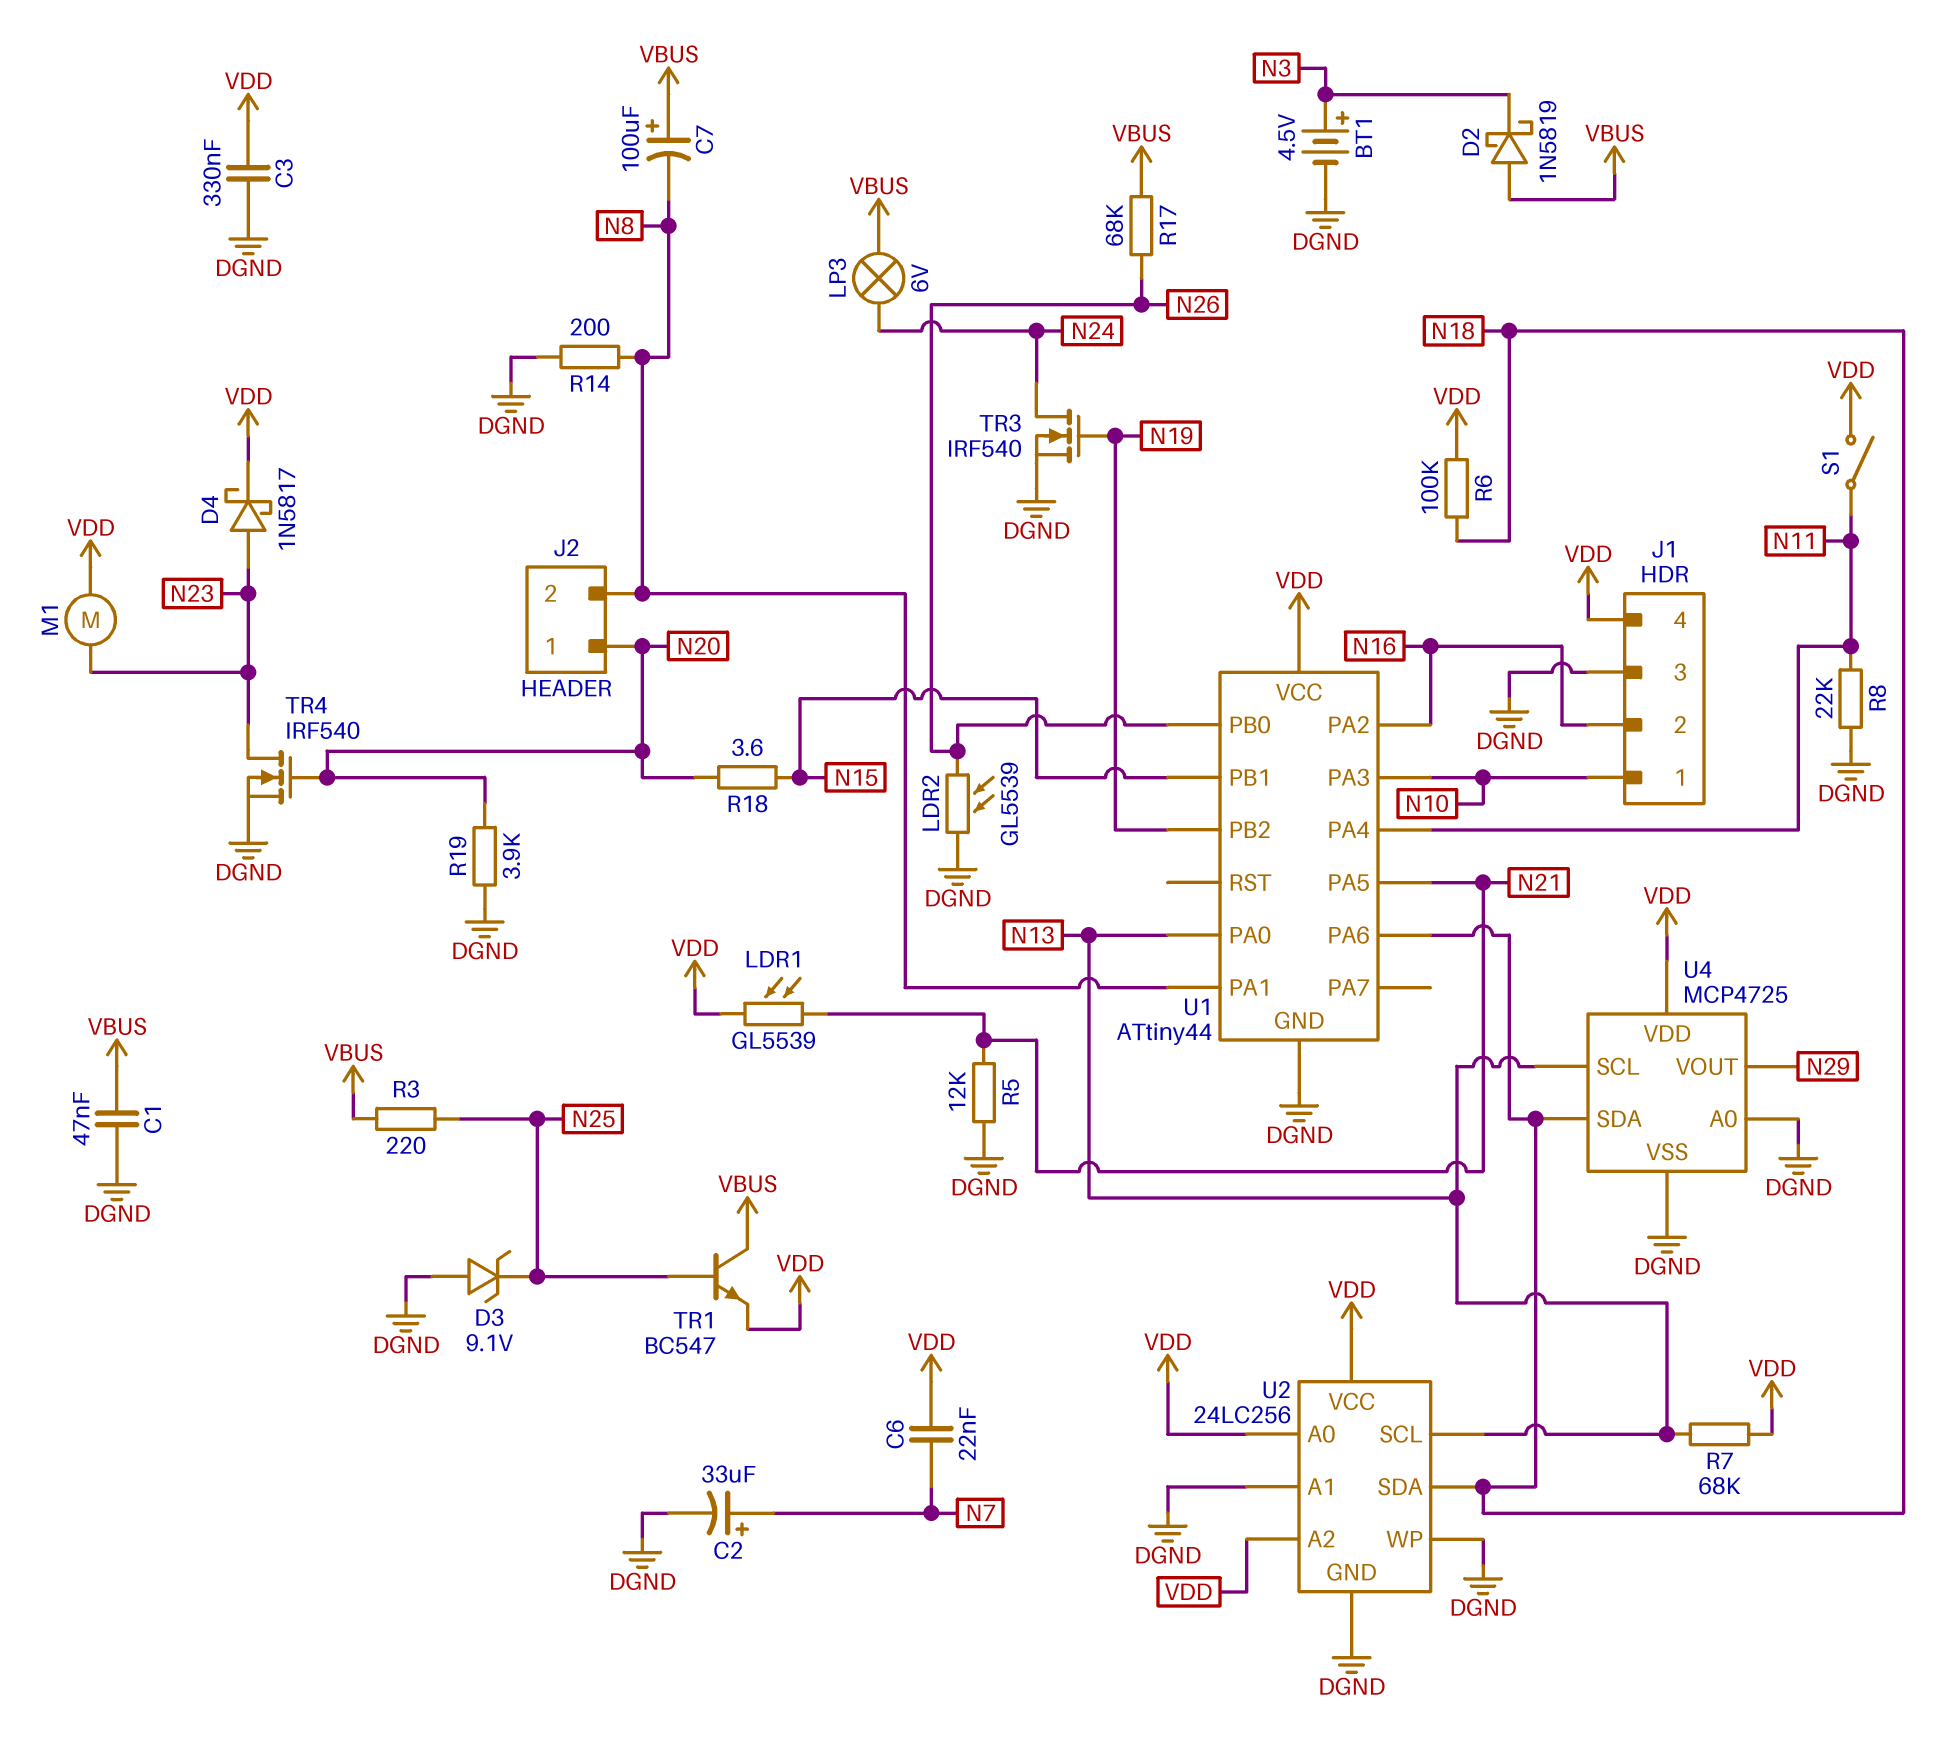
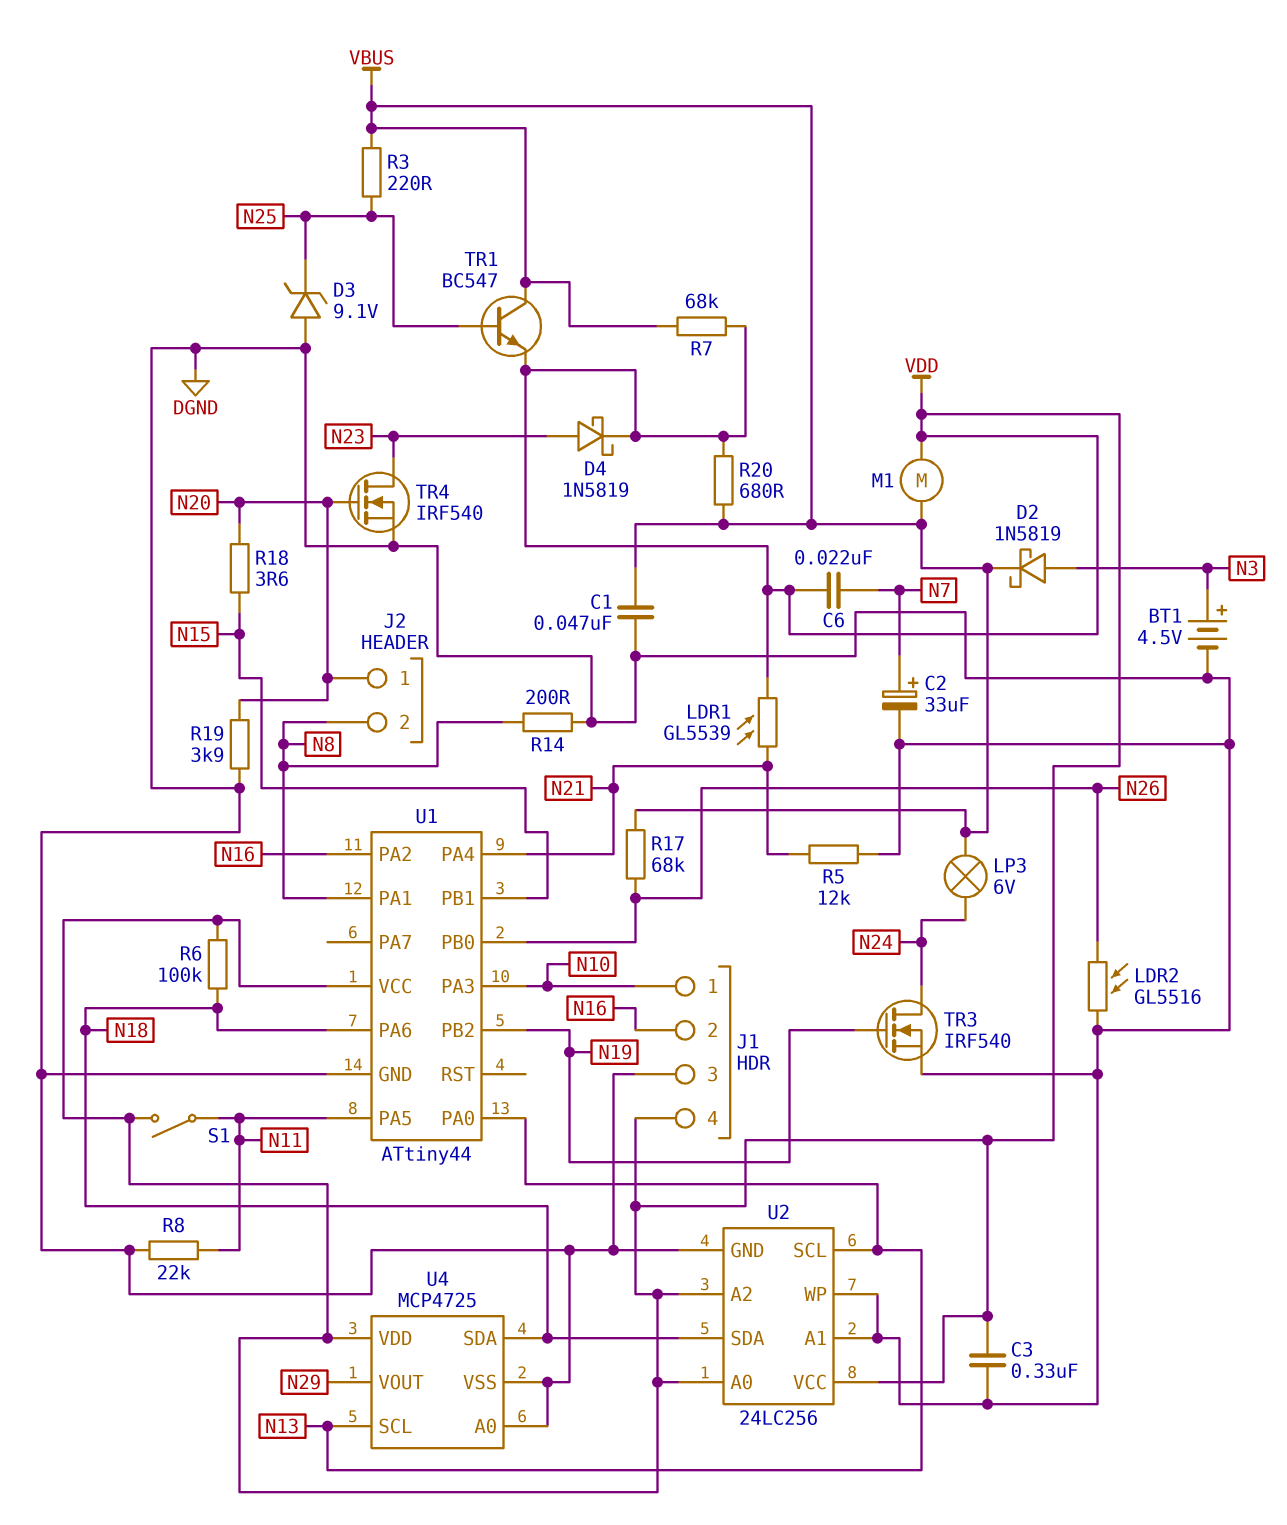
C7: 100uF (plus VBUS, minus N8) -> none
D2: schottky 1N5819 (A VBUS, K N3) -> schottky 1N5819 (A N3, K VBUS)
D4: schottky 1N5817 (A N23, K VDD) -> schottky 1N5819 (A N23, K VDD)
LDR2: GL5539 (DGND, N26) -> GL5516 (DGND, N26)
M1: motor (N23, VDD) -> motor (VBUS, VDD)
R7: 68k (N13, VDD) -> 68k (VBUS, VDD)
R20: none -> 680 (VBUS, VDD)
U1 pin PA4: N11 -> N21
U1 pin PA5: N21 -> N11

